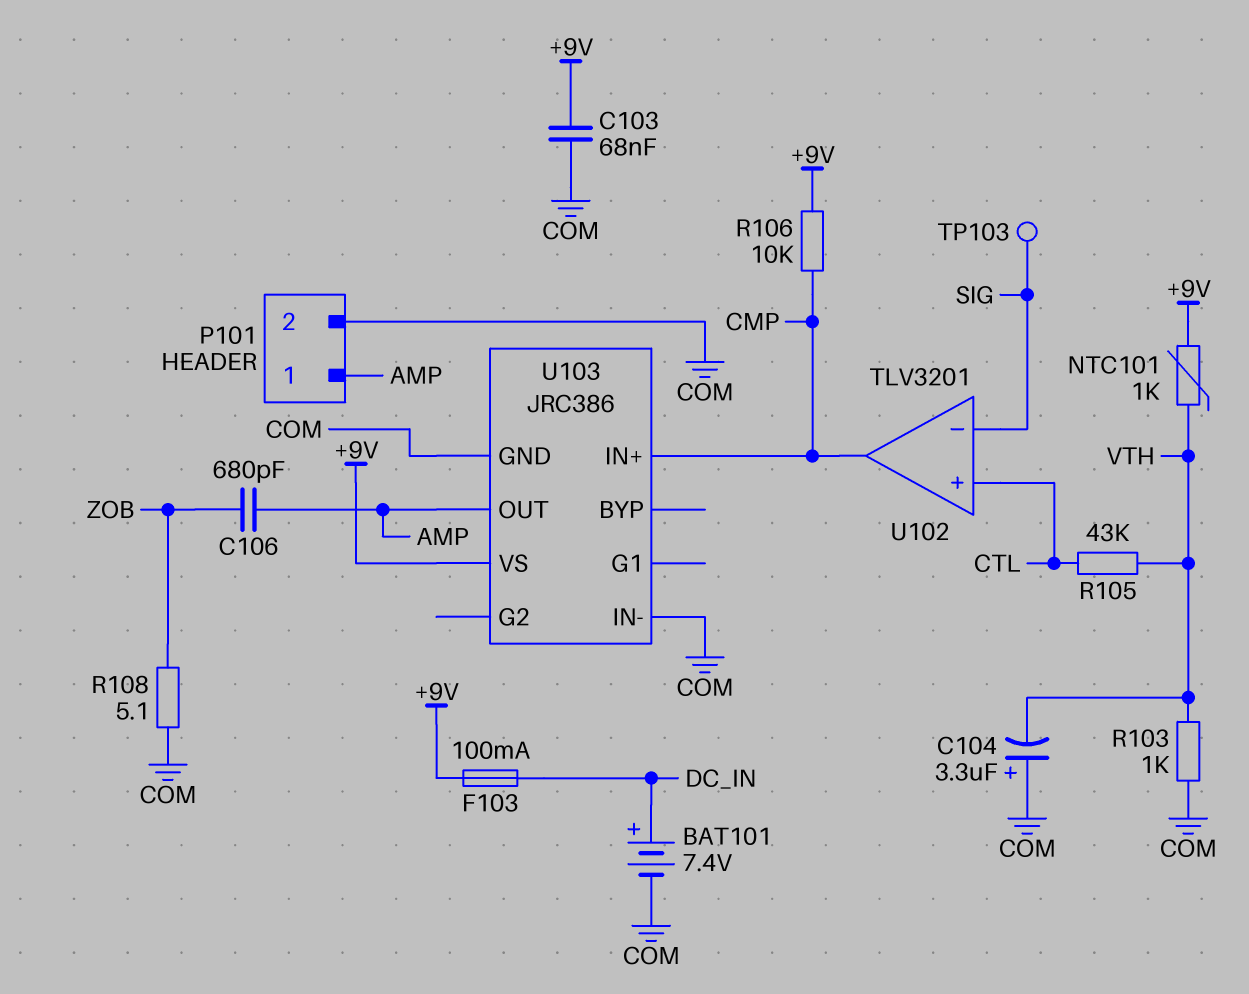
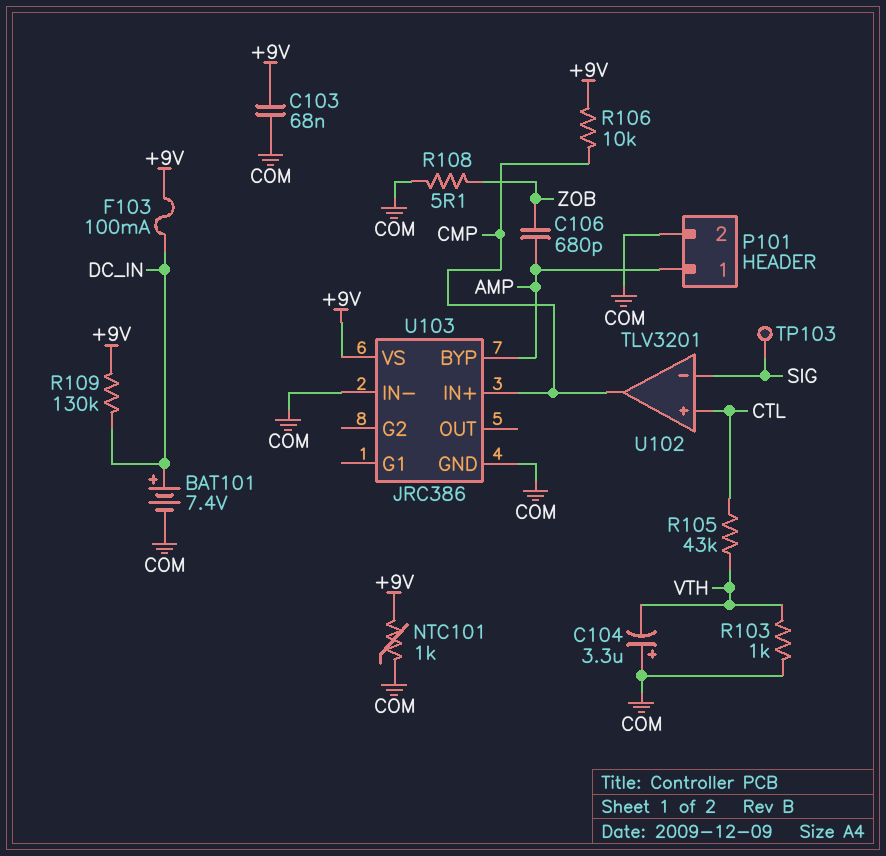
NTC101: 1k (+9V, VTH) -> 1k (+9V, COM)
R109: none -> 130k (+9V, DC_IN)
U103 pin BYP: none -> AMP
U103 pin OUT: AMP -> none

